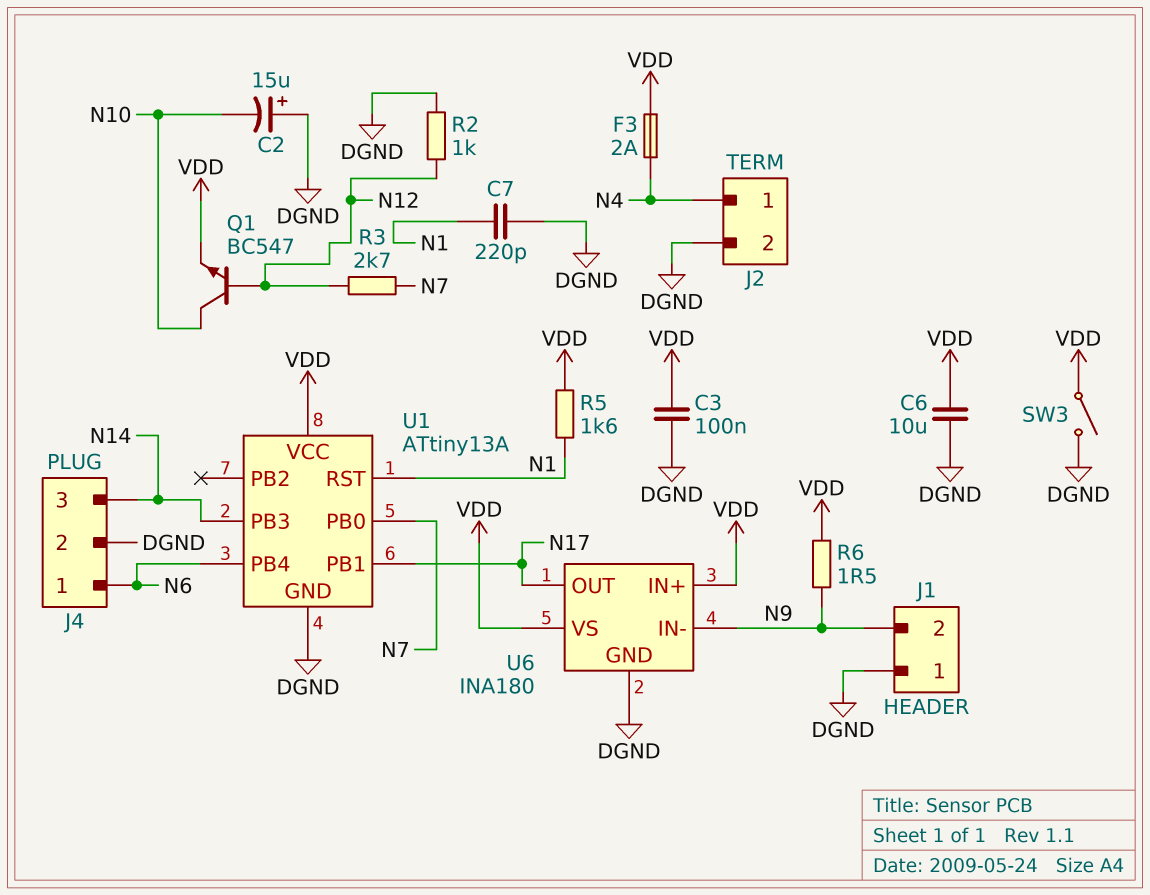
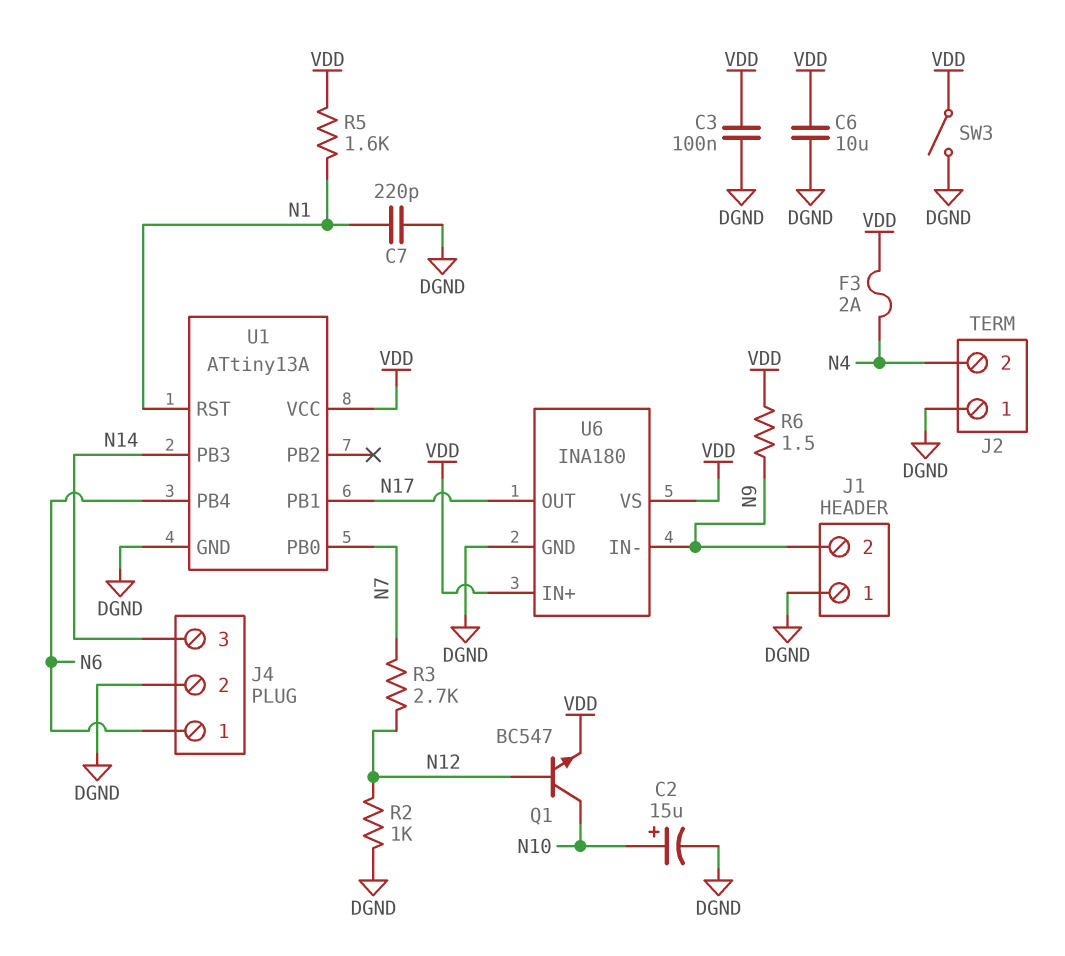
C2: 15uF (plus DGND, minus N10) -> 15uF (plus N10, minus DGND)
J2 pin 1: N4 -> DGND
J2 pin 2: DGND -> N4

